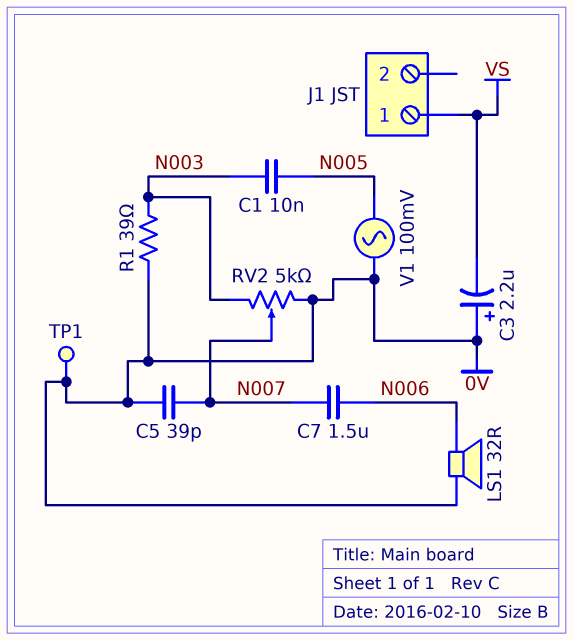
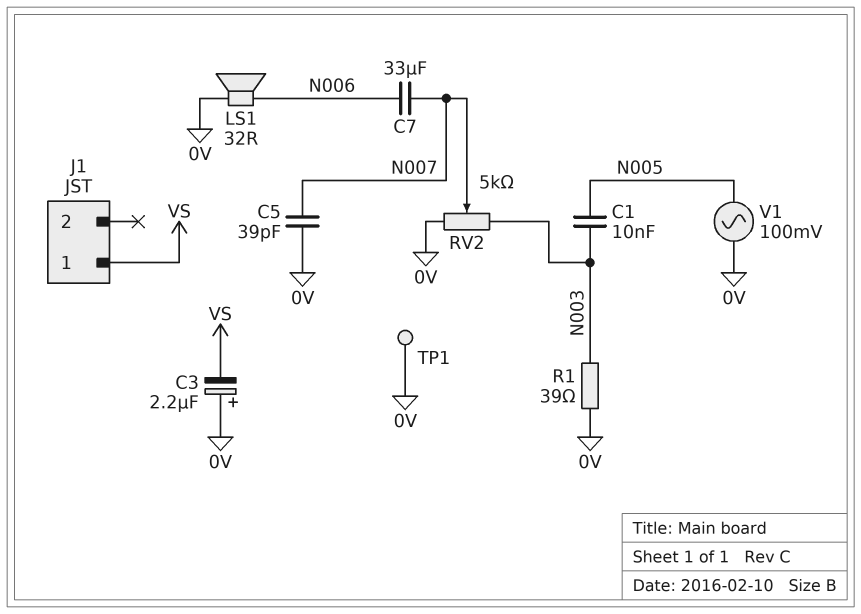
C7: 1.5uF (N006, N007) -> 33uF (N006, N007)

